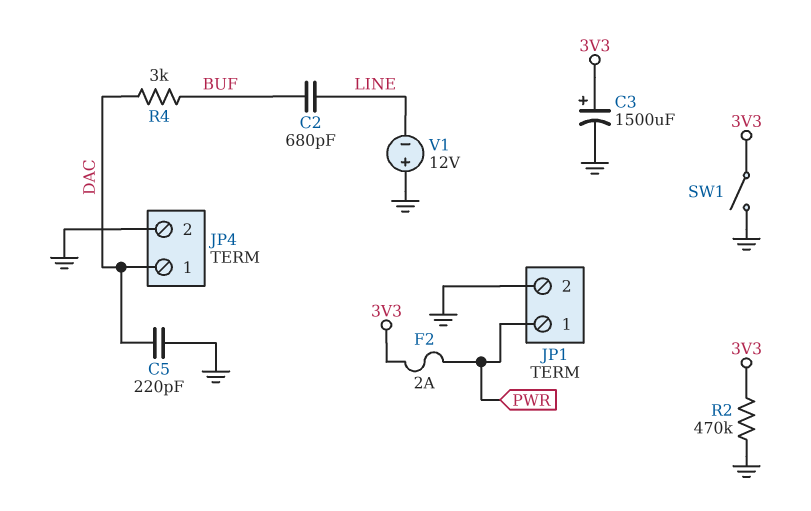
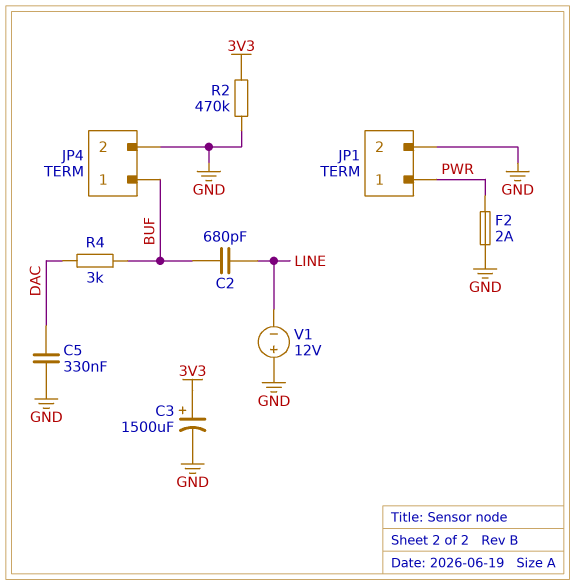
C5: 220pF (DAC, GND) -> 330nF (DAC, GND)
F2: 2A (3V3, PWR) -> 2A (GND, PWR)
JP4 pin 1: DAC -> BUF
SW1: switch (3V3, GND) -> none

